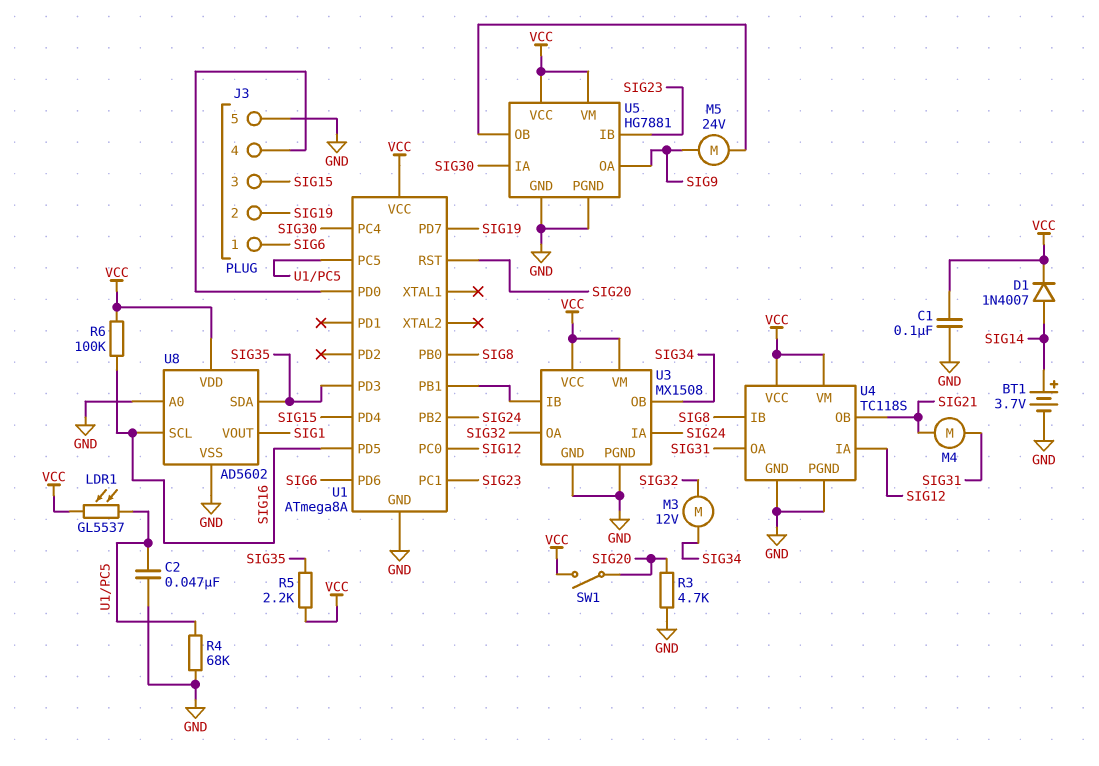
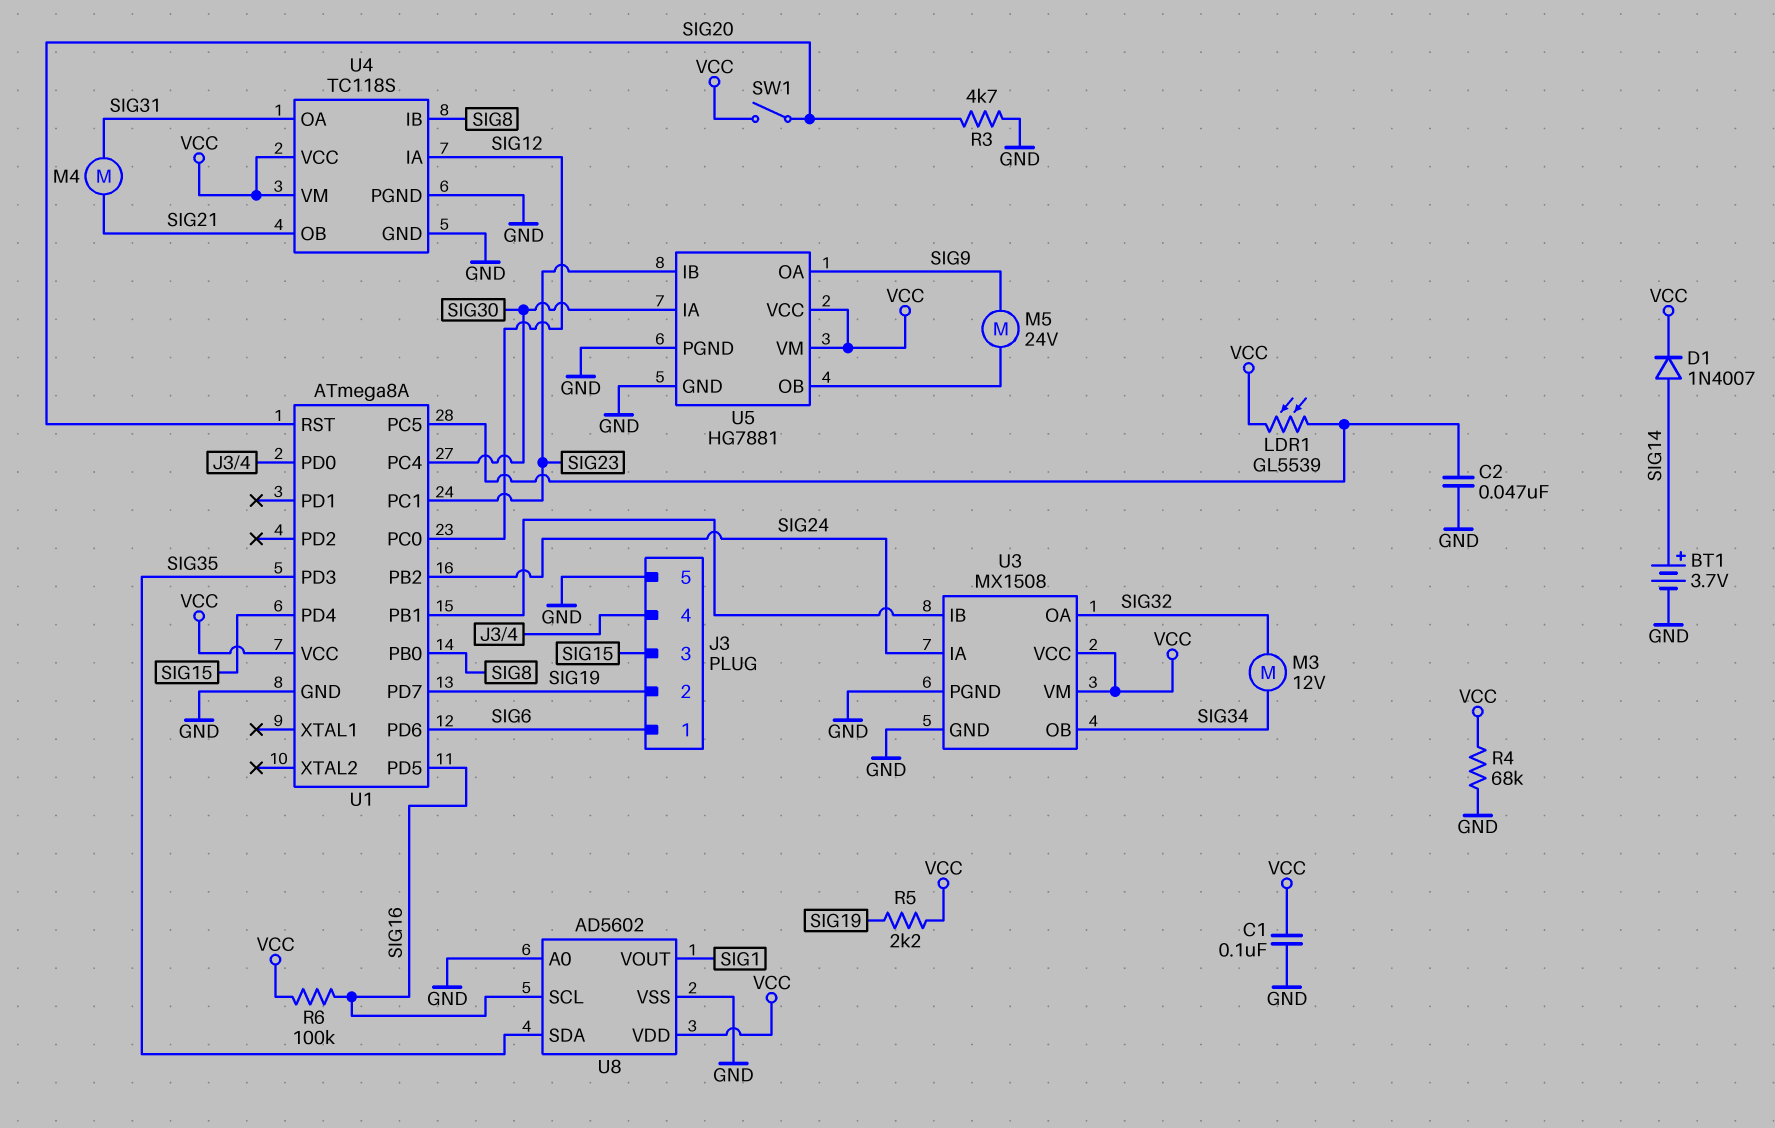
LDR1: GL5537 (U1/PC5, VCC) -> GL5539 (U1/PC5, VCC)
R4: 68k (GND, U1/PC5) -> 68k (GND, VCC)
R5: 2.2k (SIG35, VCC) -> 2.2k (SIG19, VCC)

